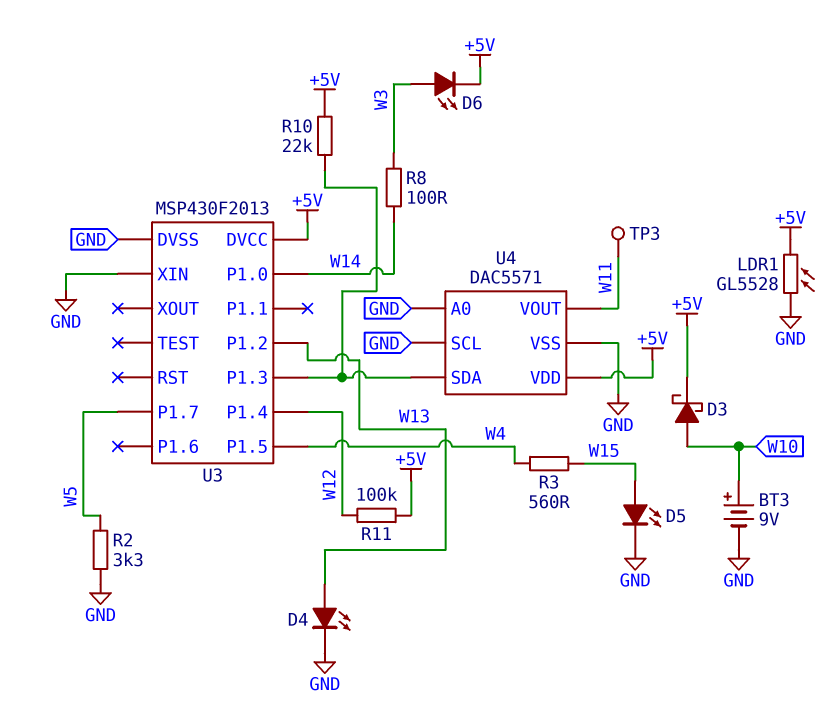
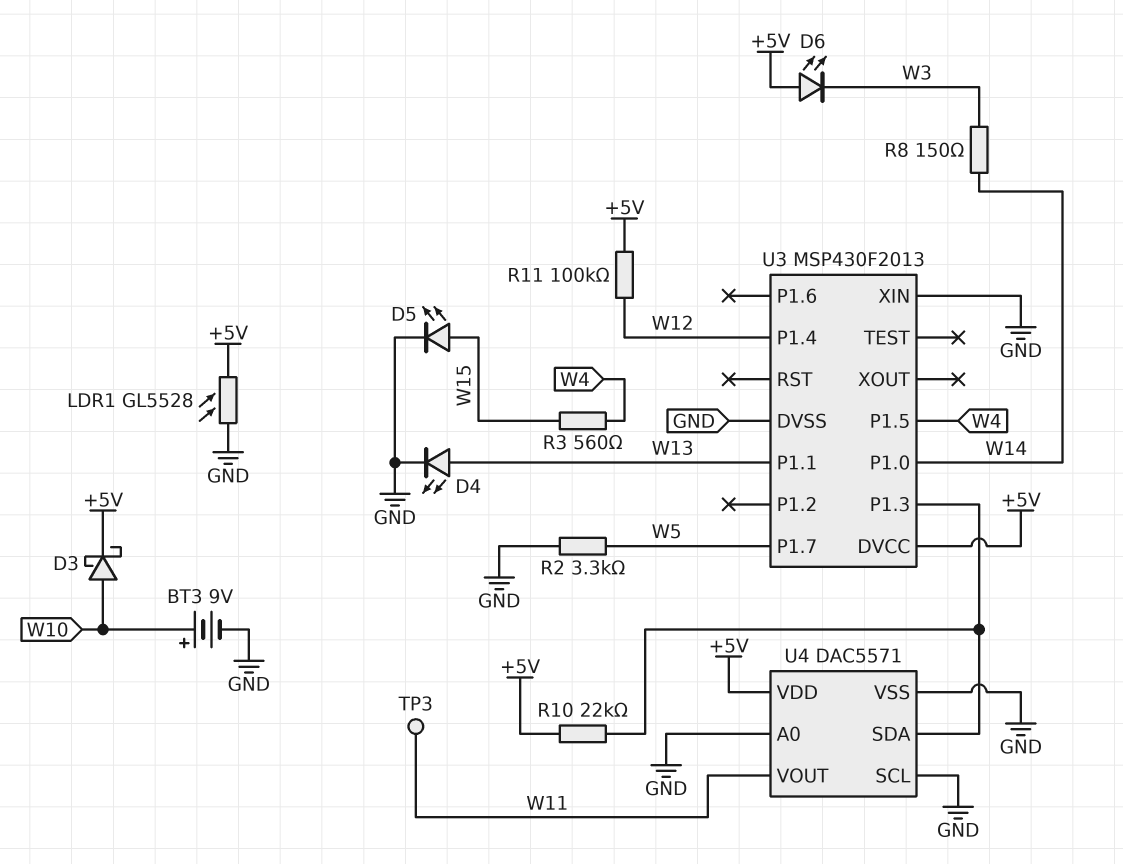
D6: LED (A W3, K +5V) -> LED (A +5V, K W3)
R8: 100 (W3, W14) -> 150 (W3, W14)
U3 pin P1.1: none -> W13
U3 pin P1.2: W13 -> none

